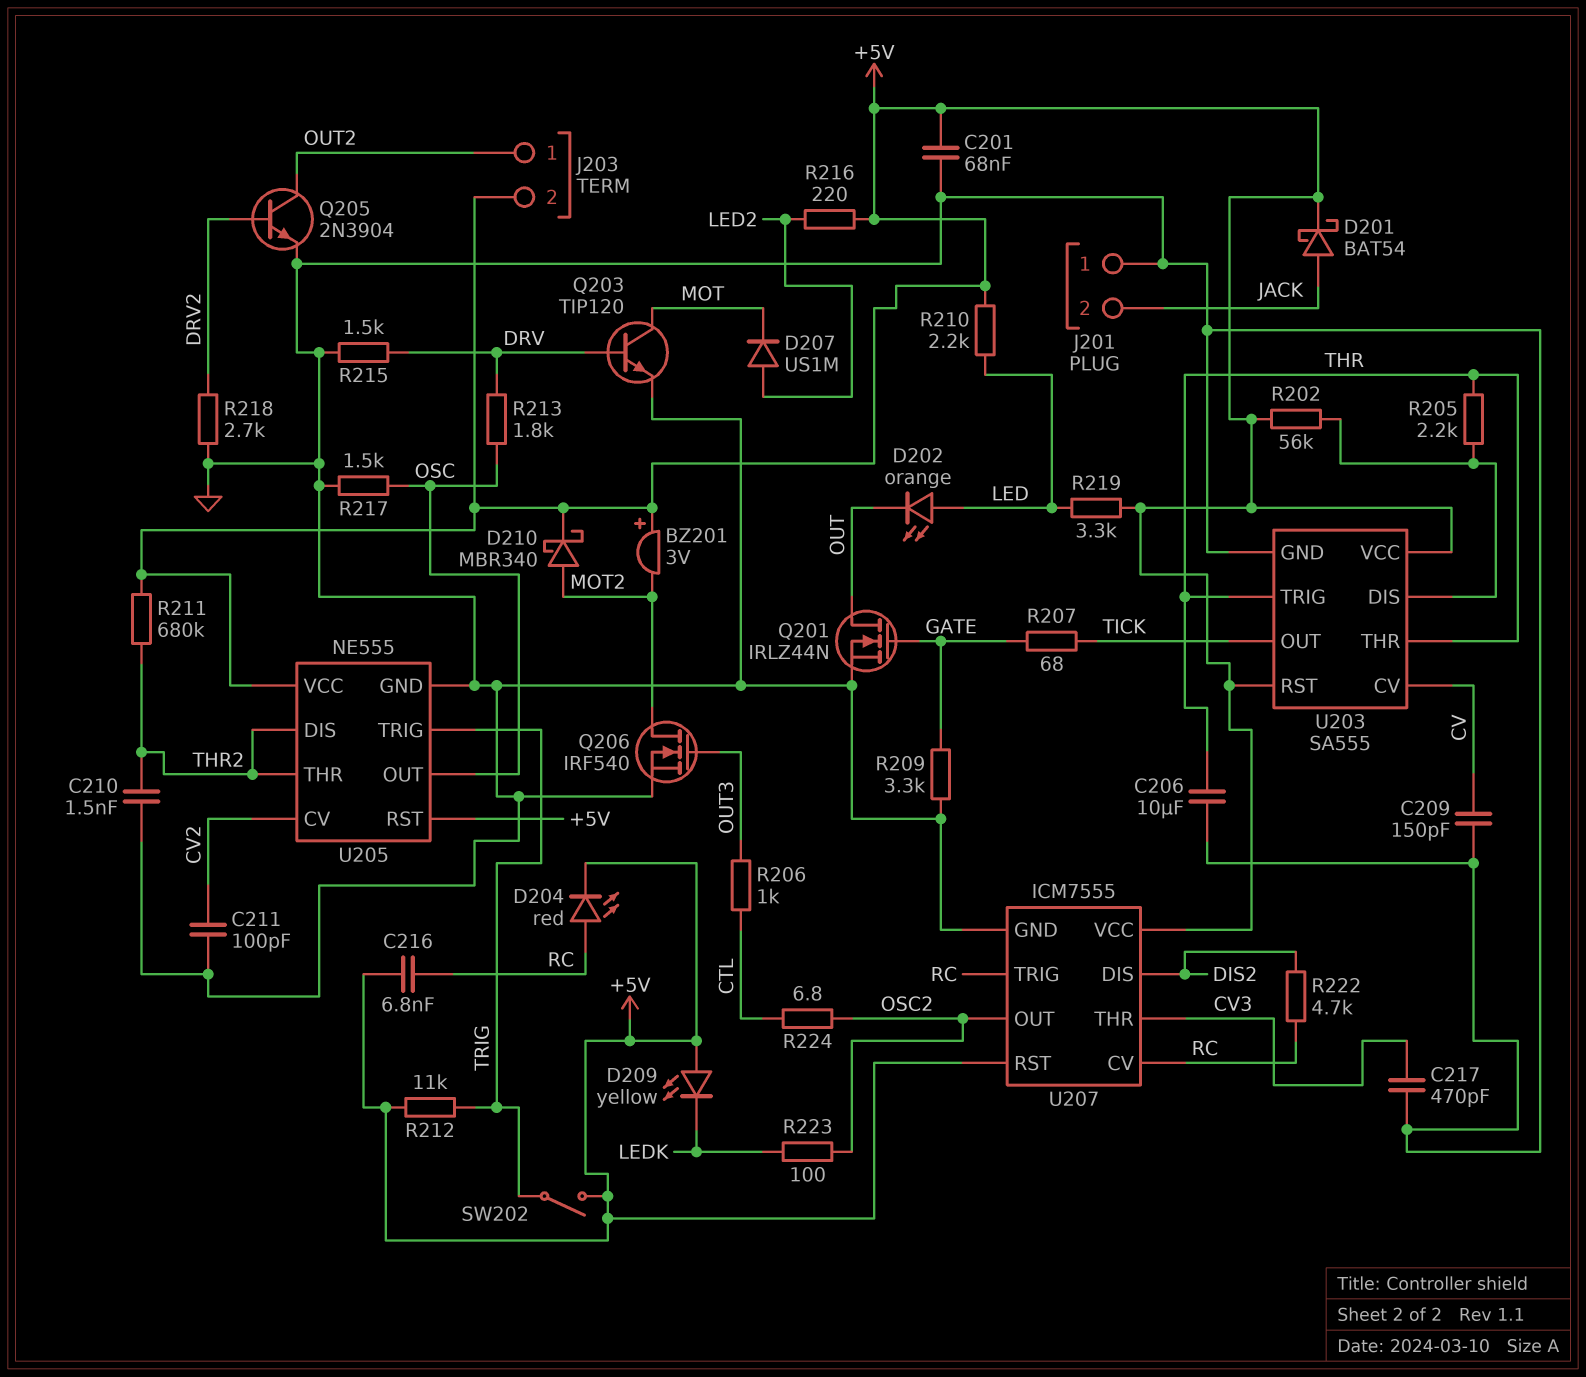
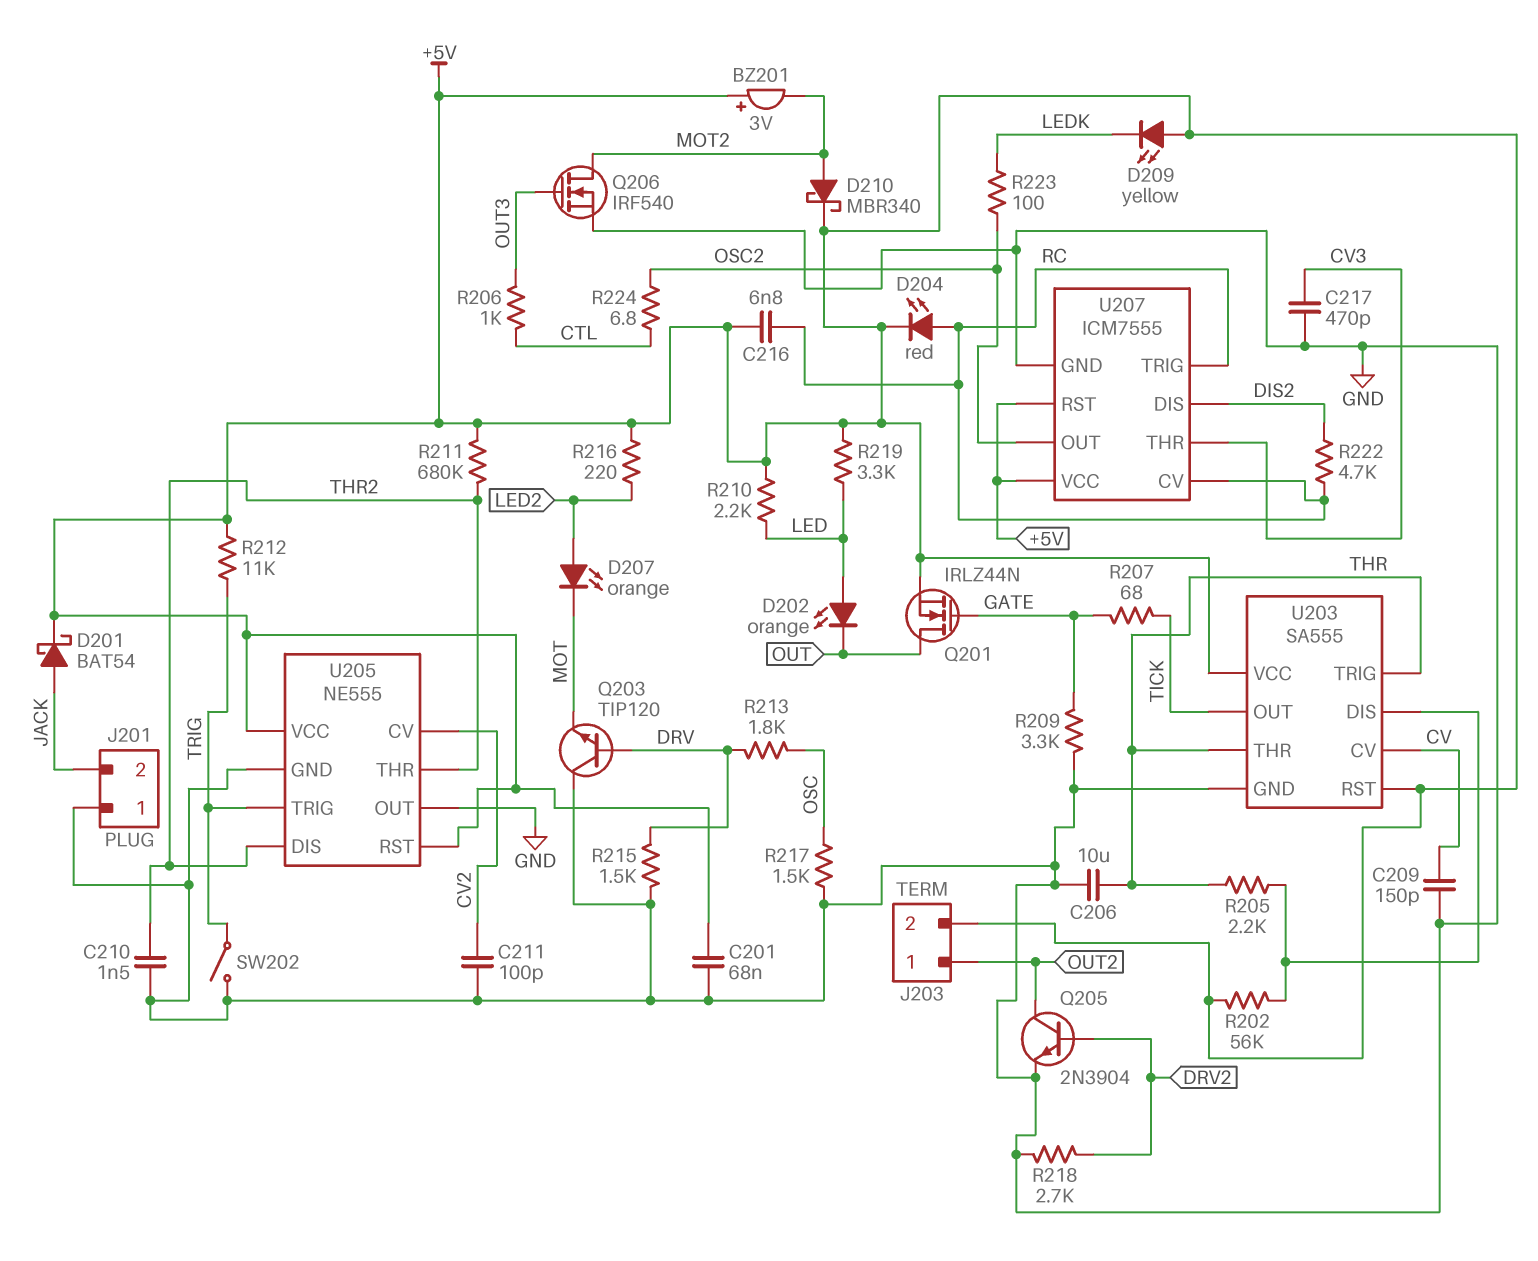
D207: diode US1M (A LED2, K MOT) -> LED orange (A LED2, K MOT)
Q201: NMOS IRLZ44N (G GATE, D OUT, S GND) -> NMOS IRLZ44N (G GATE, D OUT, S +5V)
Q203: NPN TIP120 (B DRV, C MOT, E GND) -> NPN TIP120 (B DRV, C GND, E MOT)
SW202: switch (+5V, TRIG) -> switch (GND, TRIG)
U205 pin OUT: OSC -> GND

